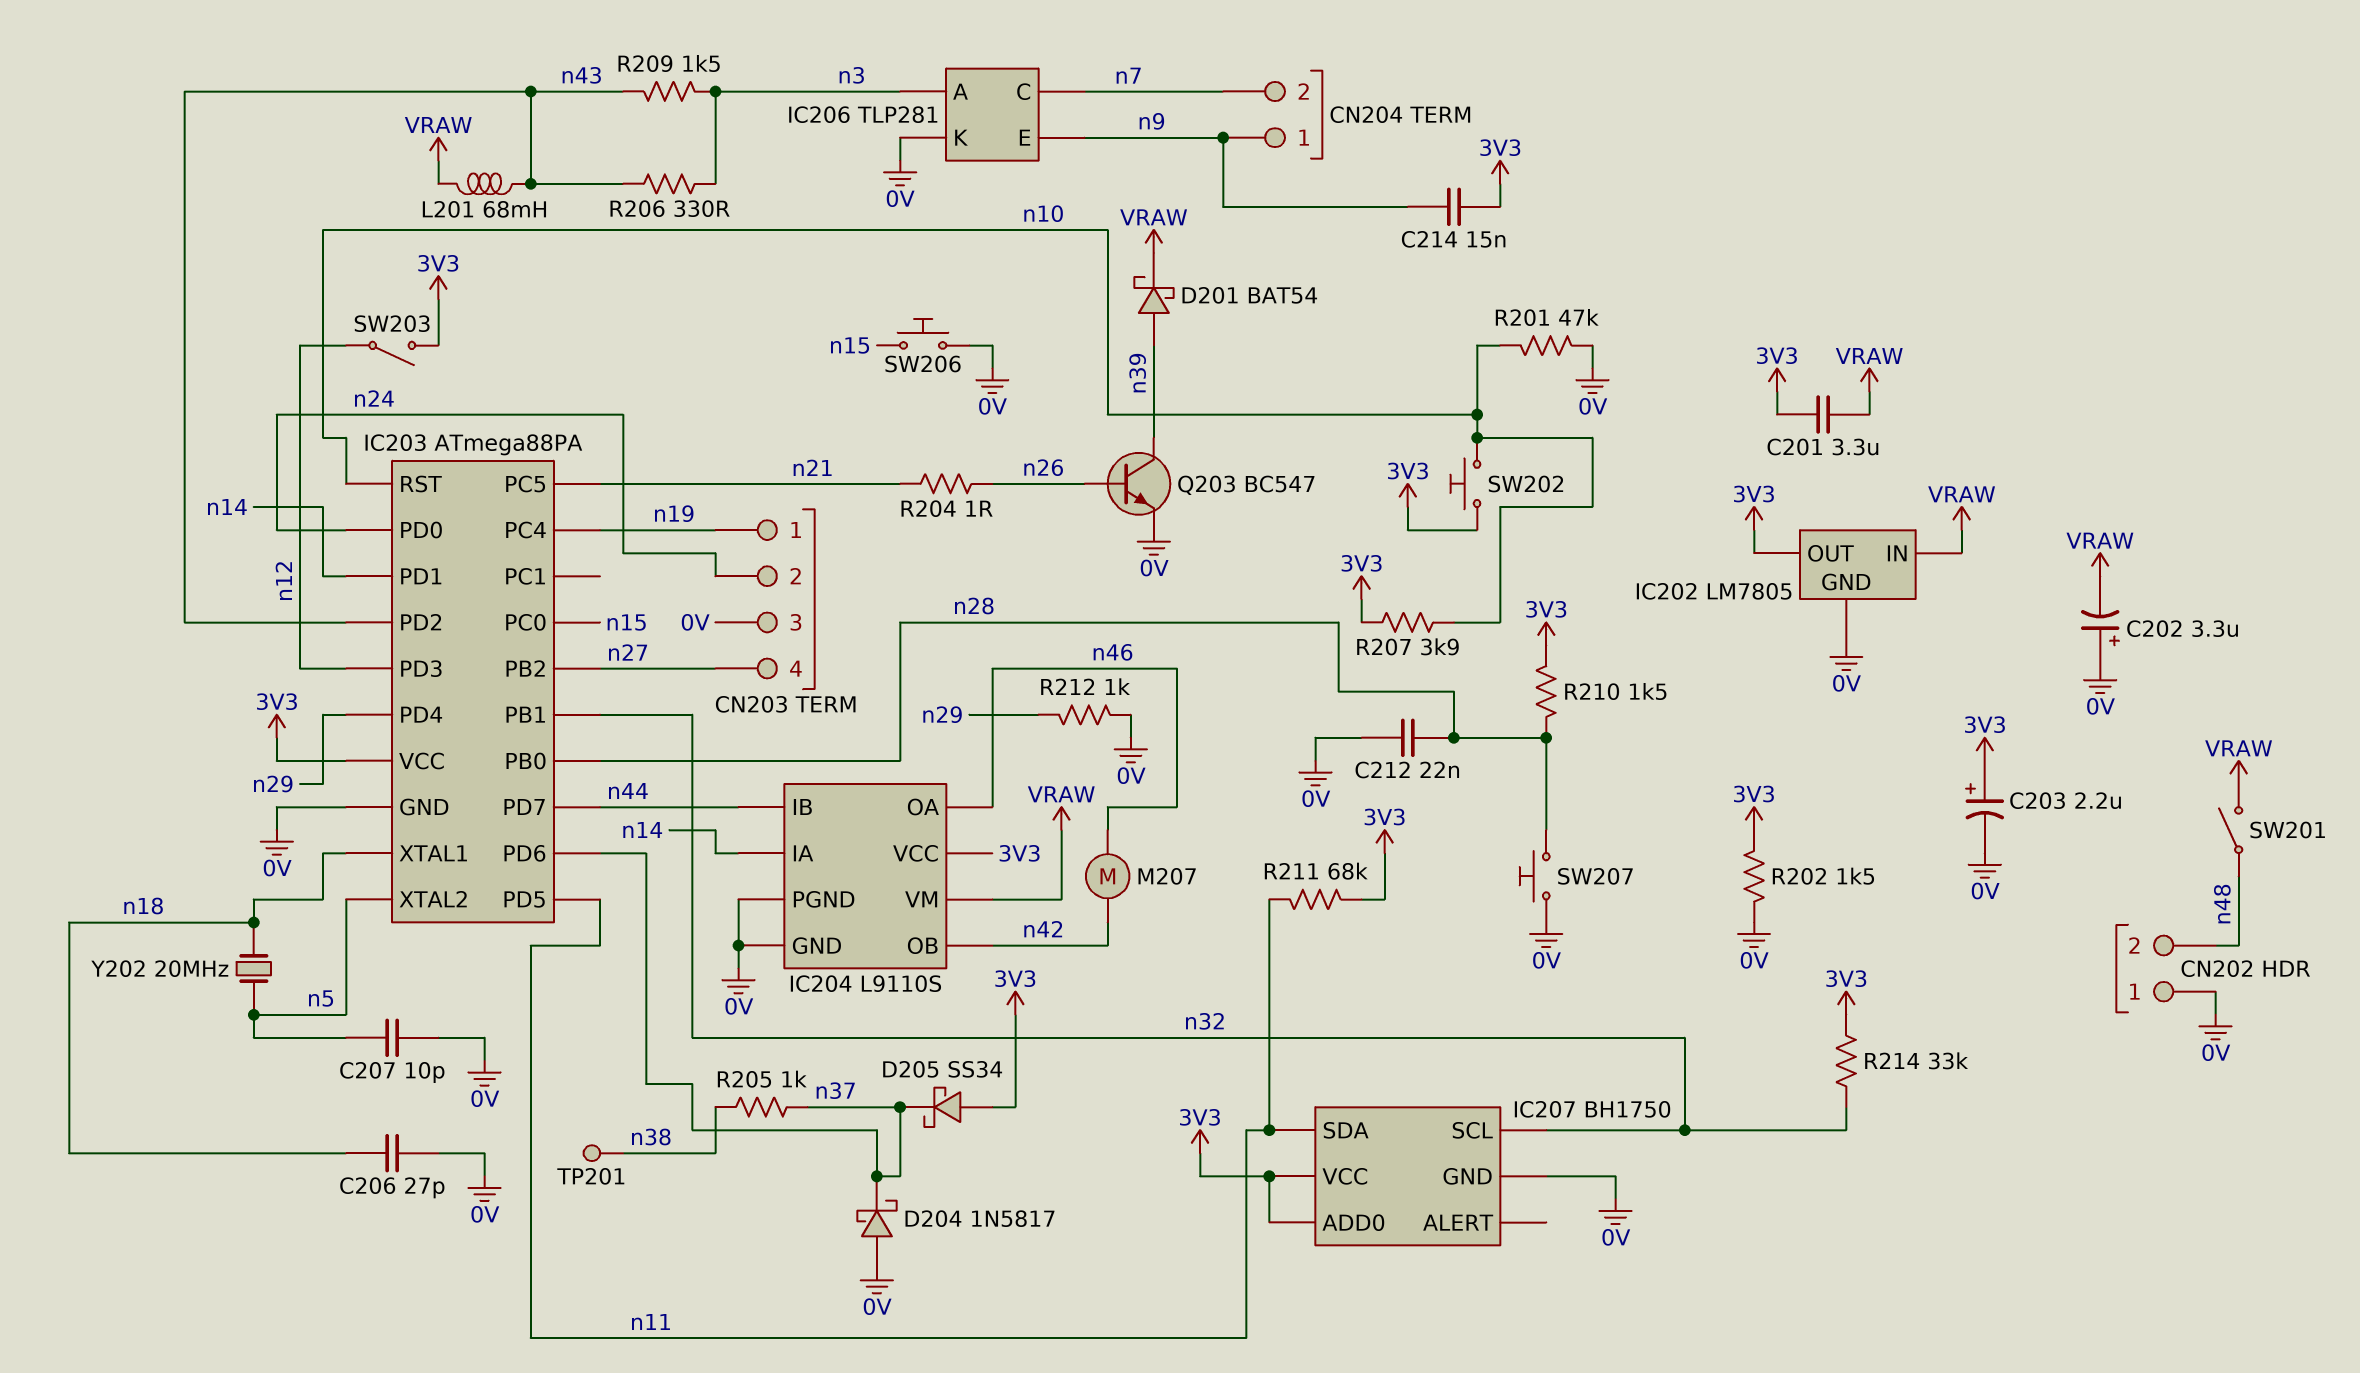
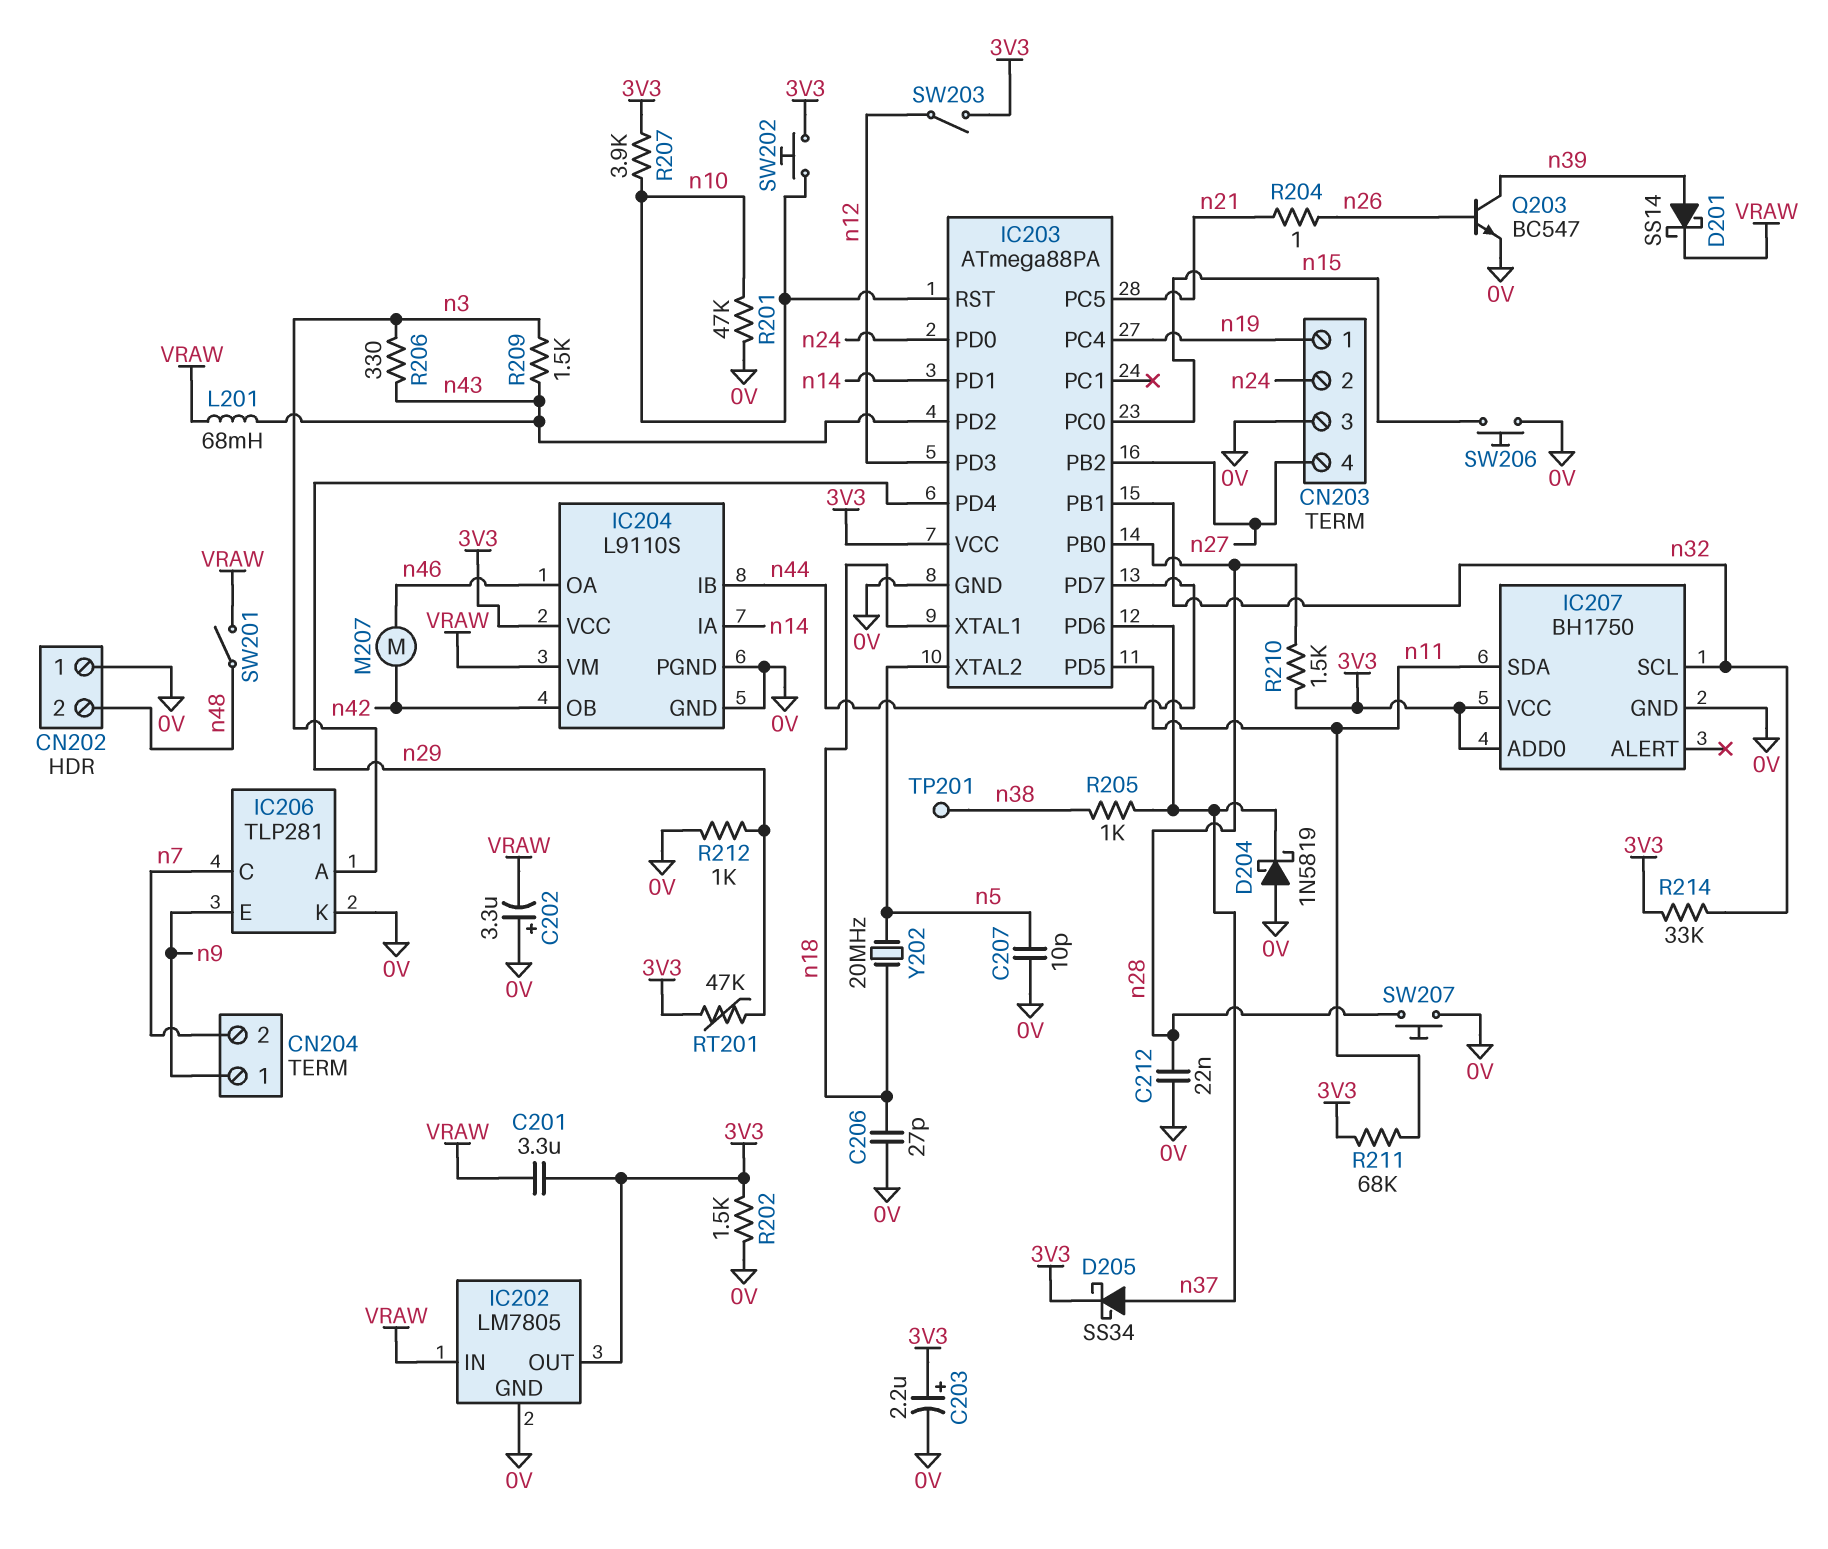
C214: 15nF (3V3, n9) -> none
D201: schottky BAT54 (A n39, K VRAW) -> schottky SS14 (A n39, K VRAW)
D204: schottky 1N5817 (A 0V, K n37) -> schottky 1N5819 (A 0V, K n37)
D205: schottky SS34 (A 3V3, K n37) -> schottky SS34 (A n37, K 3V3)
RT201: none -> 47k (3V3, n29)

